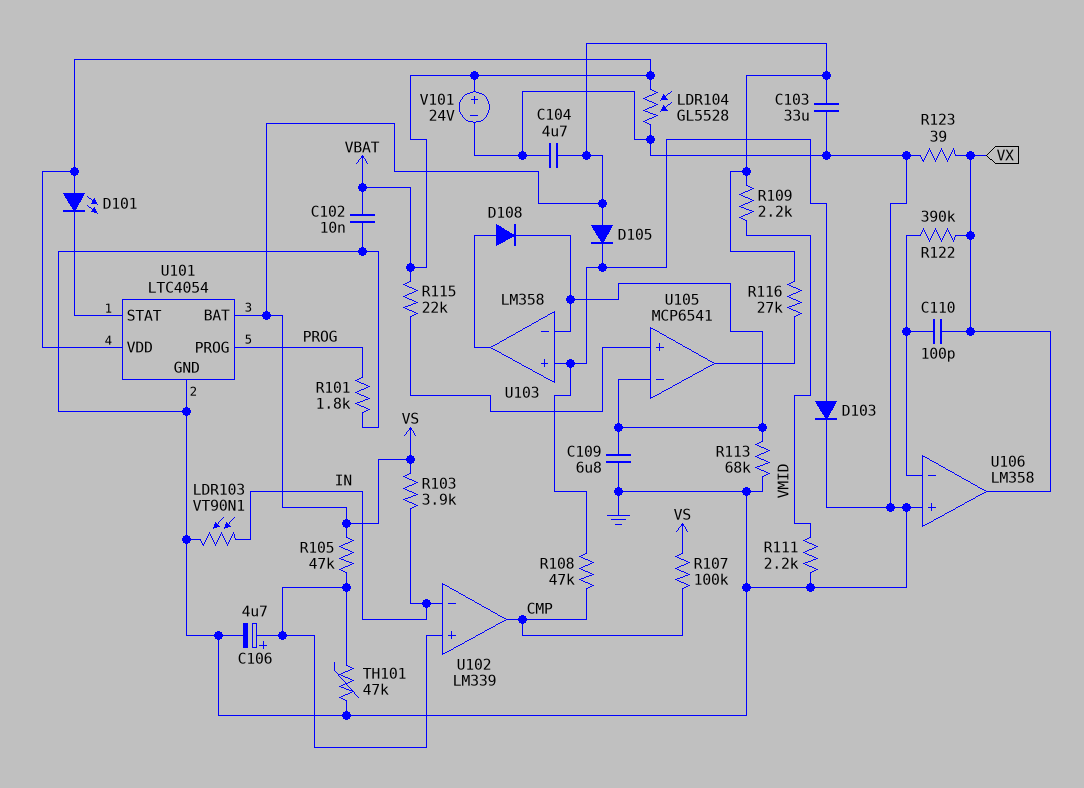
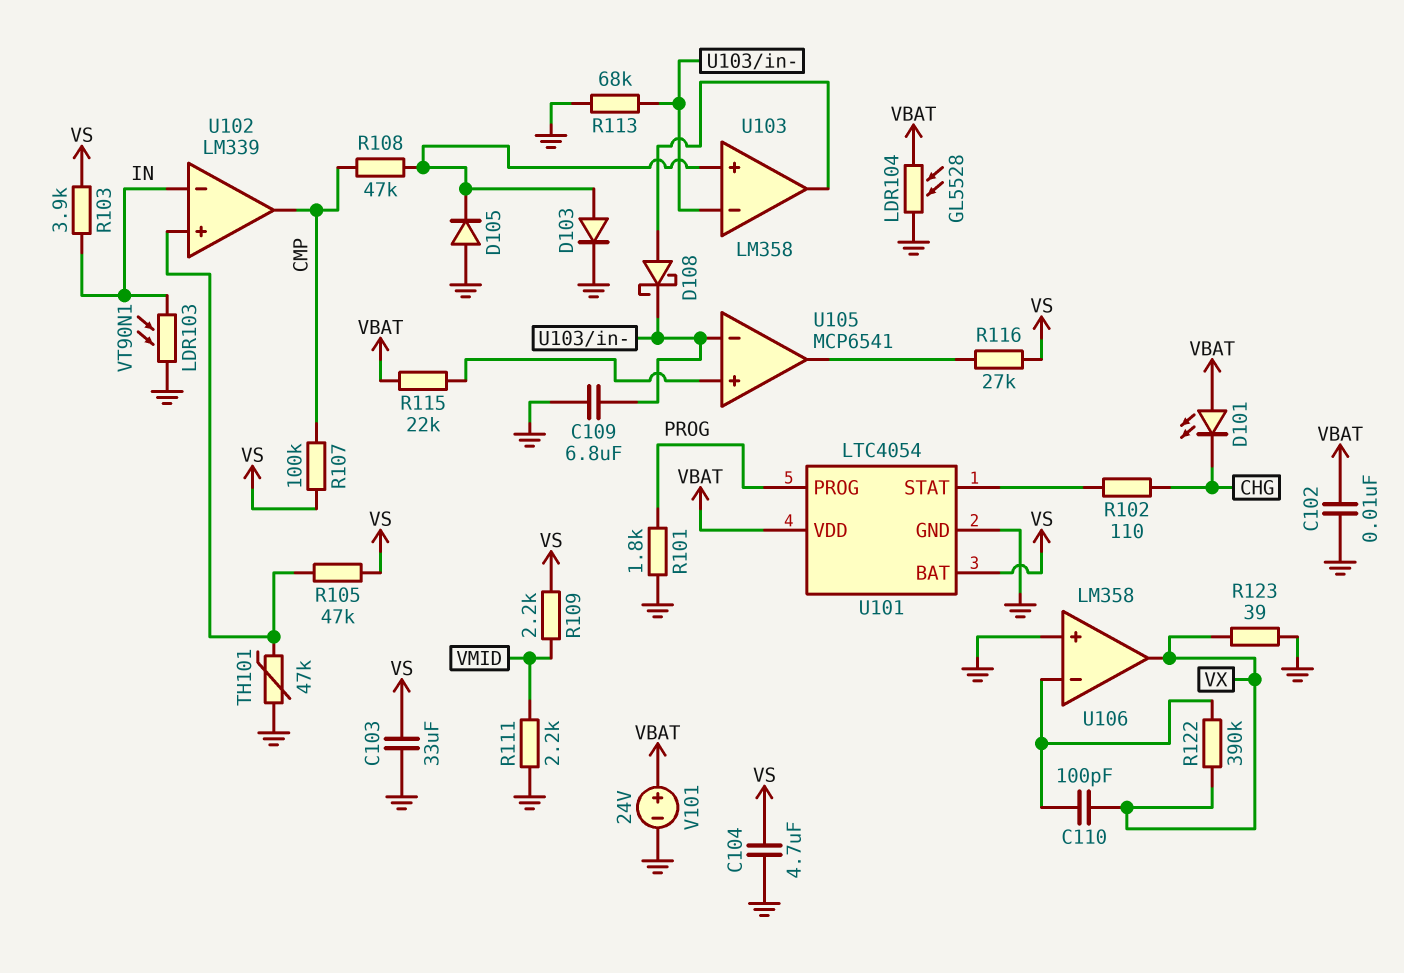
C106: 4.7uF (plus U102/in+, minus GND) -> none
D101: LED (A VBAT, K U101/STAT) -> LED (A VBAT, K CHG)
D105: diode (A VS, K U103/in+) -> diode (A GND, K U103/in+)
D108: diode (A U103/out, K U103/in-) -> schottky (A U103/out, K U103/in-)
R102: none -> 110 (CHG, U101/STAT)

